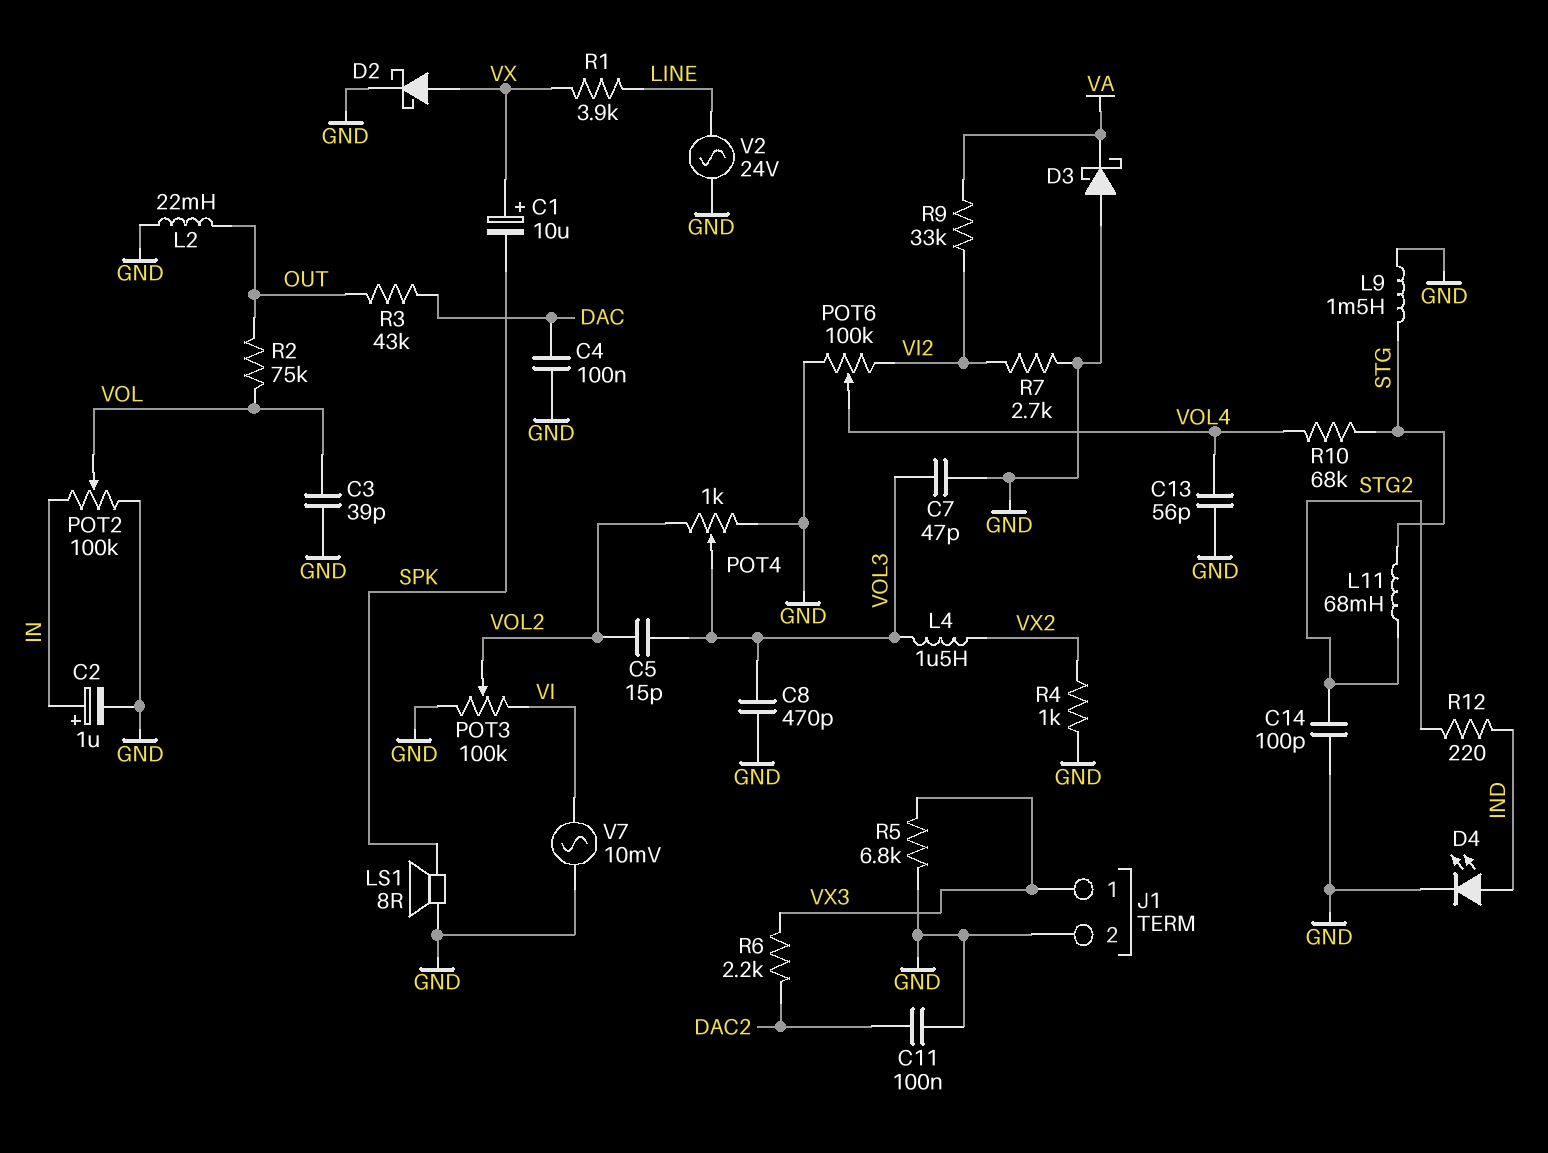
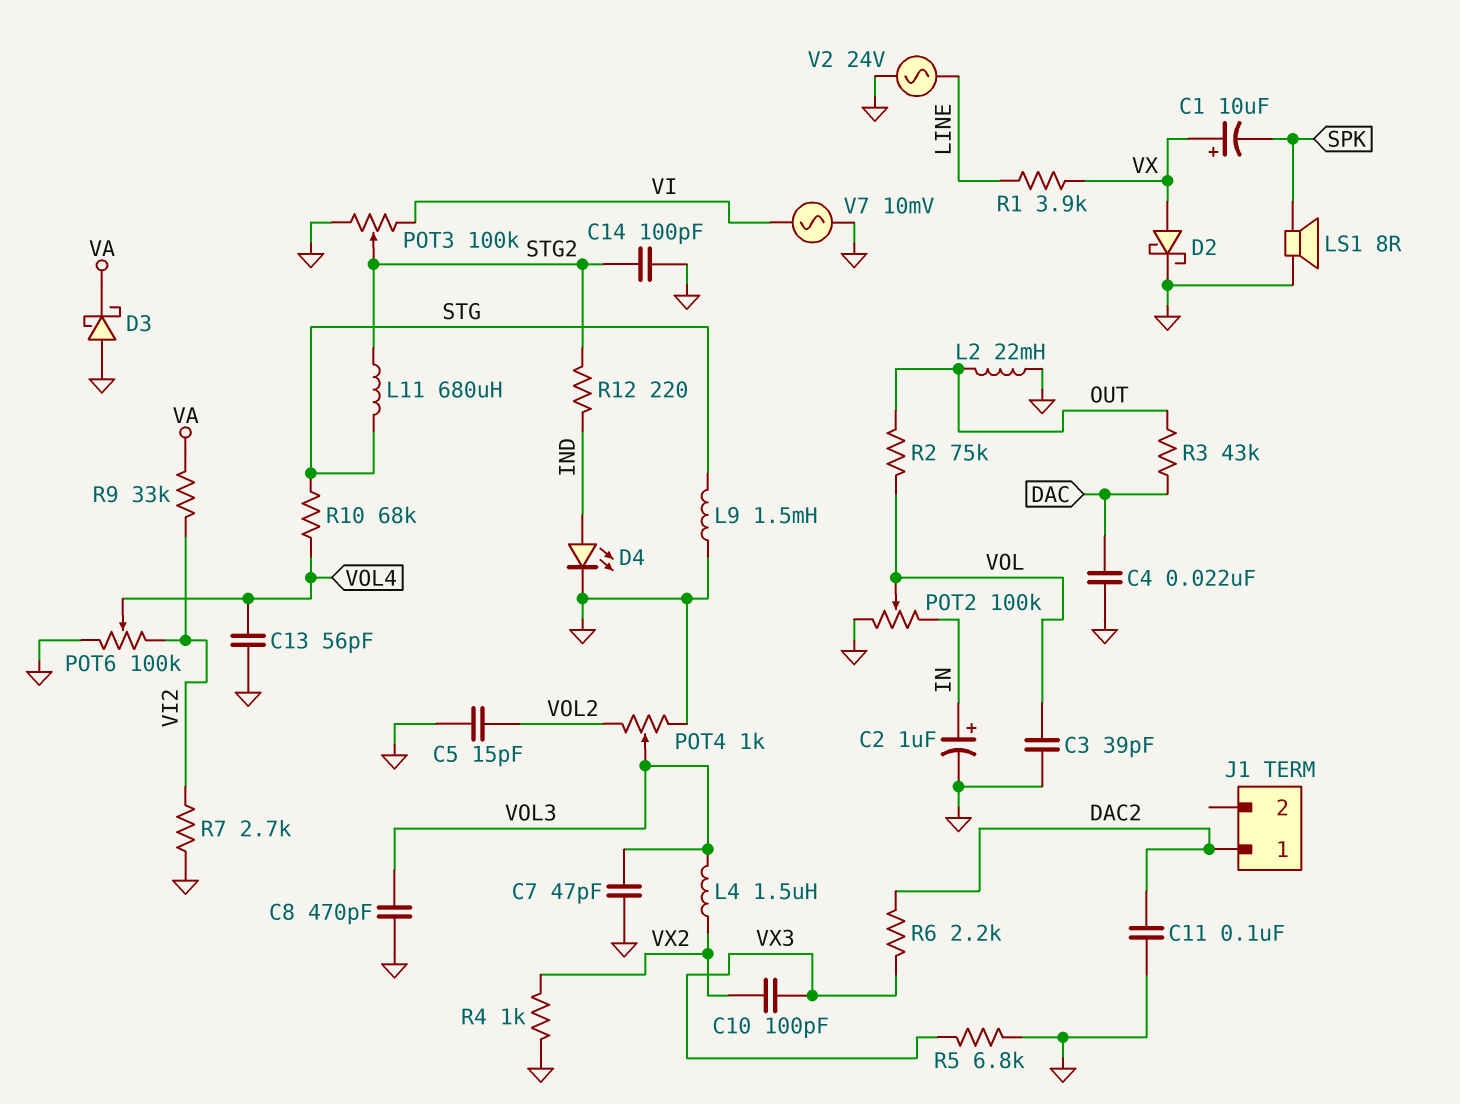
C4: 100nF (DAC, GND) -> 22nF (DAC, GND)
C5: 15pF (VOL2, VOL3) -> 15pF (GND, VOL2)
C10: none -> 100pF (VX2, VX3)
J1 pin 1: VX3 -> DAC2
J1 pin 2: GND -> none
L11: 68mH (STG, STG2) -> 680uH (STG, STG2)
POT3: 100k (GND, VI, wiper VOL2) -> 100k (GND, VI, wiper STG2)

